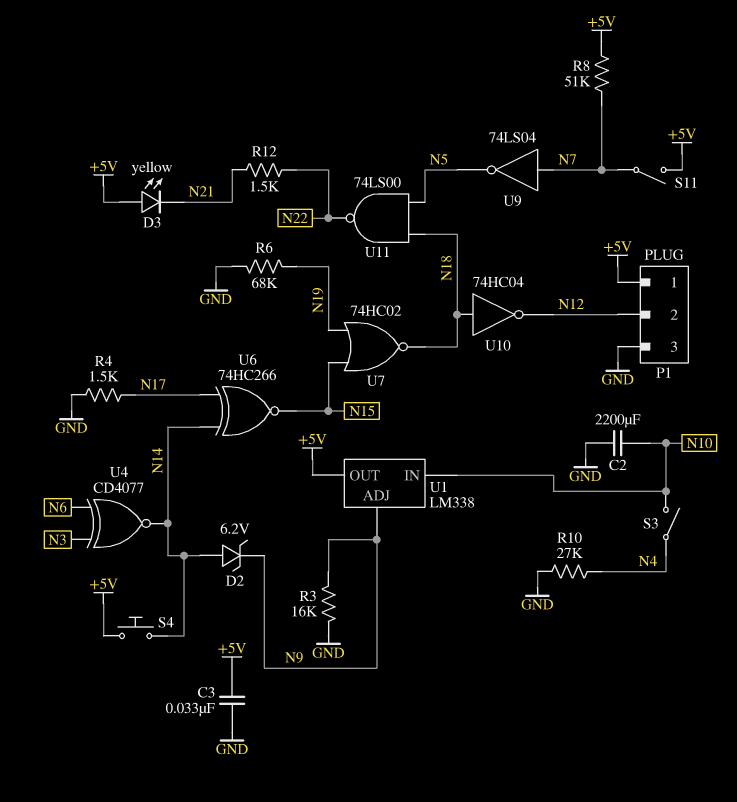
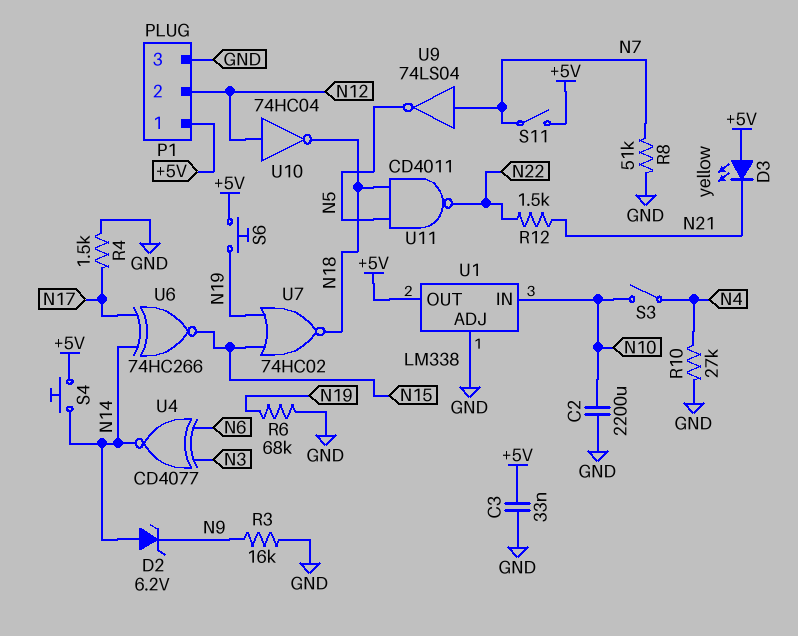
R8: 51k (+5V, N7) -> 51k (GND, N7)
S6: none -> button (+5V, N19)
U1 pin ADJ: N9 -> GND
U10: NOT 74HC04 (in N18, out N12) -> NOT 74HC04 (in N12, out N18)
U11: NAND 74LS00 (in N5, in N18, out N22) -> NAND CD4011 (in N5, in N18, out N22)

